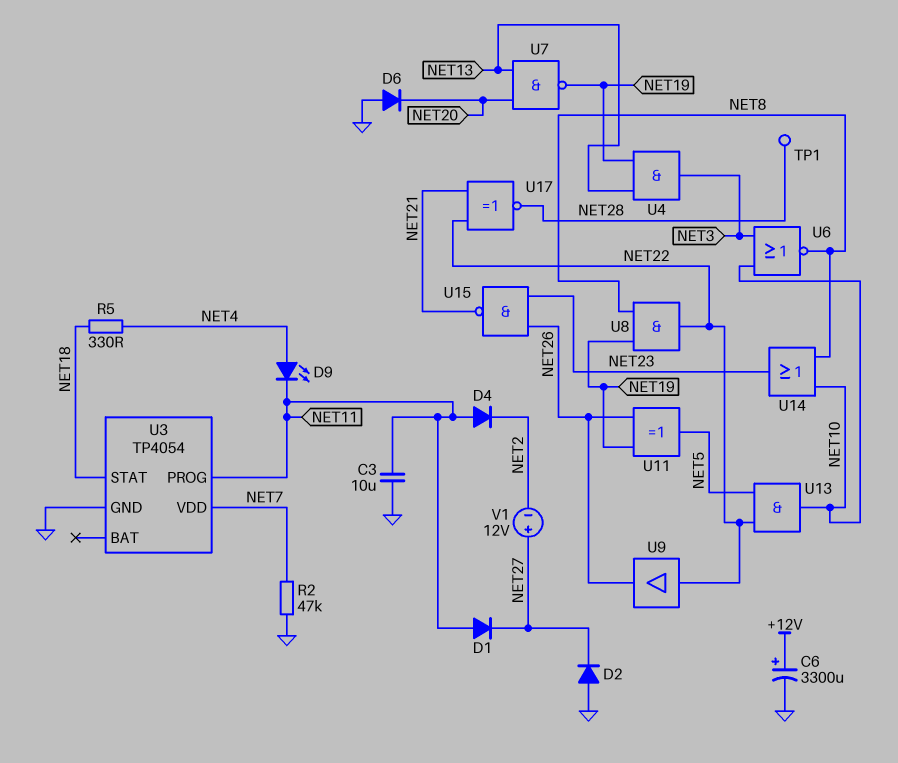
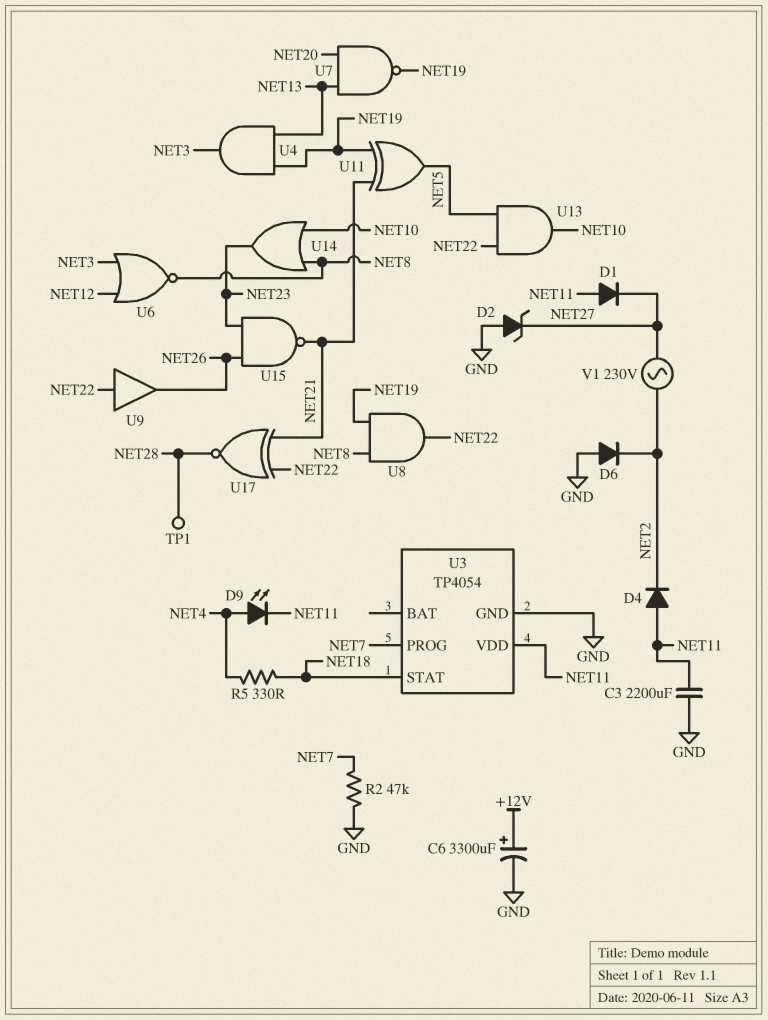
C3: 10uF (GND, NET11) -> 2200uF (GND, NET11)
D2: diode (A GND, K NET27) -> zener (A GND, K NET27)
D6: diode (A GND, K NET20) -> diode (A GND, K NET2)
U3 pin PROG: NET11 -> NET7
U3 pin VDD: NET7 -> NET11
U6: NOR (in NET3, in NET10, out NET8) -> NOR (in NET3, in NET12, out NET8)
U11: XOR (in NET19, in NET26, out NET5) -> XOR (in NET19, in NET21, out NET5)
V1: 12V (plus NET27, minus NET2) -> AC 230V (NET2, NET27)

